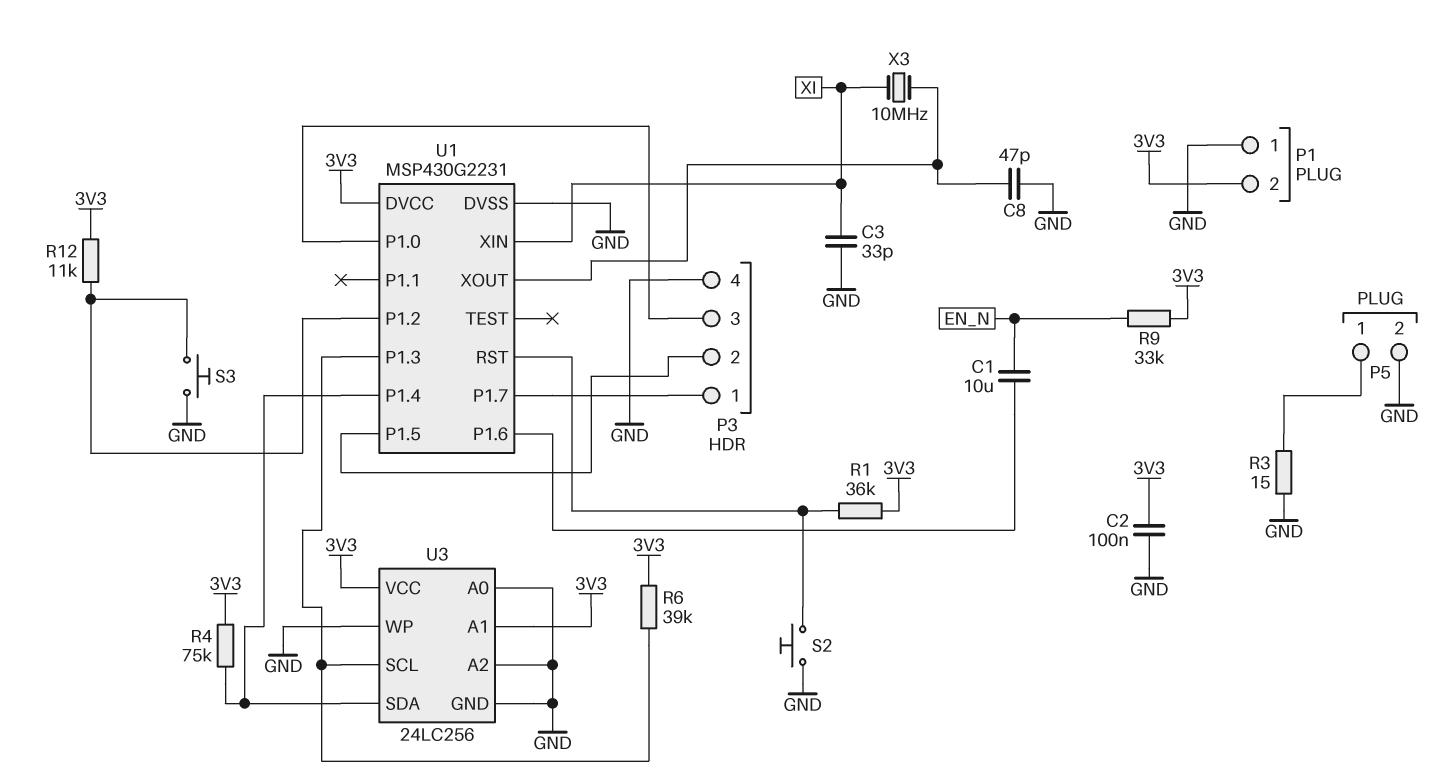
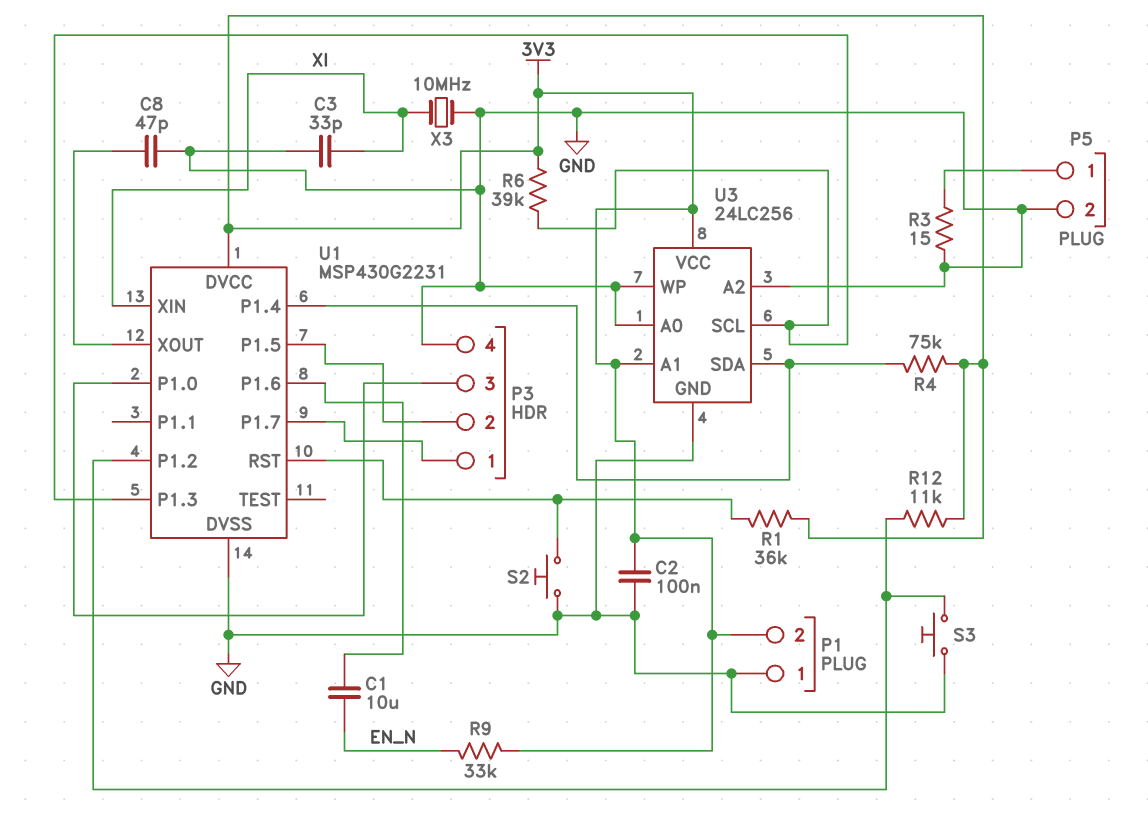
X3: 10MHz (U1/XOUT, XI) -> 10MHz (GND, XI)

